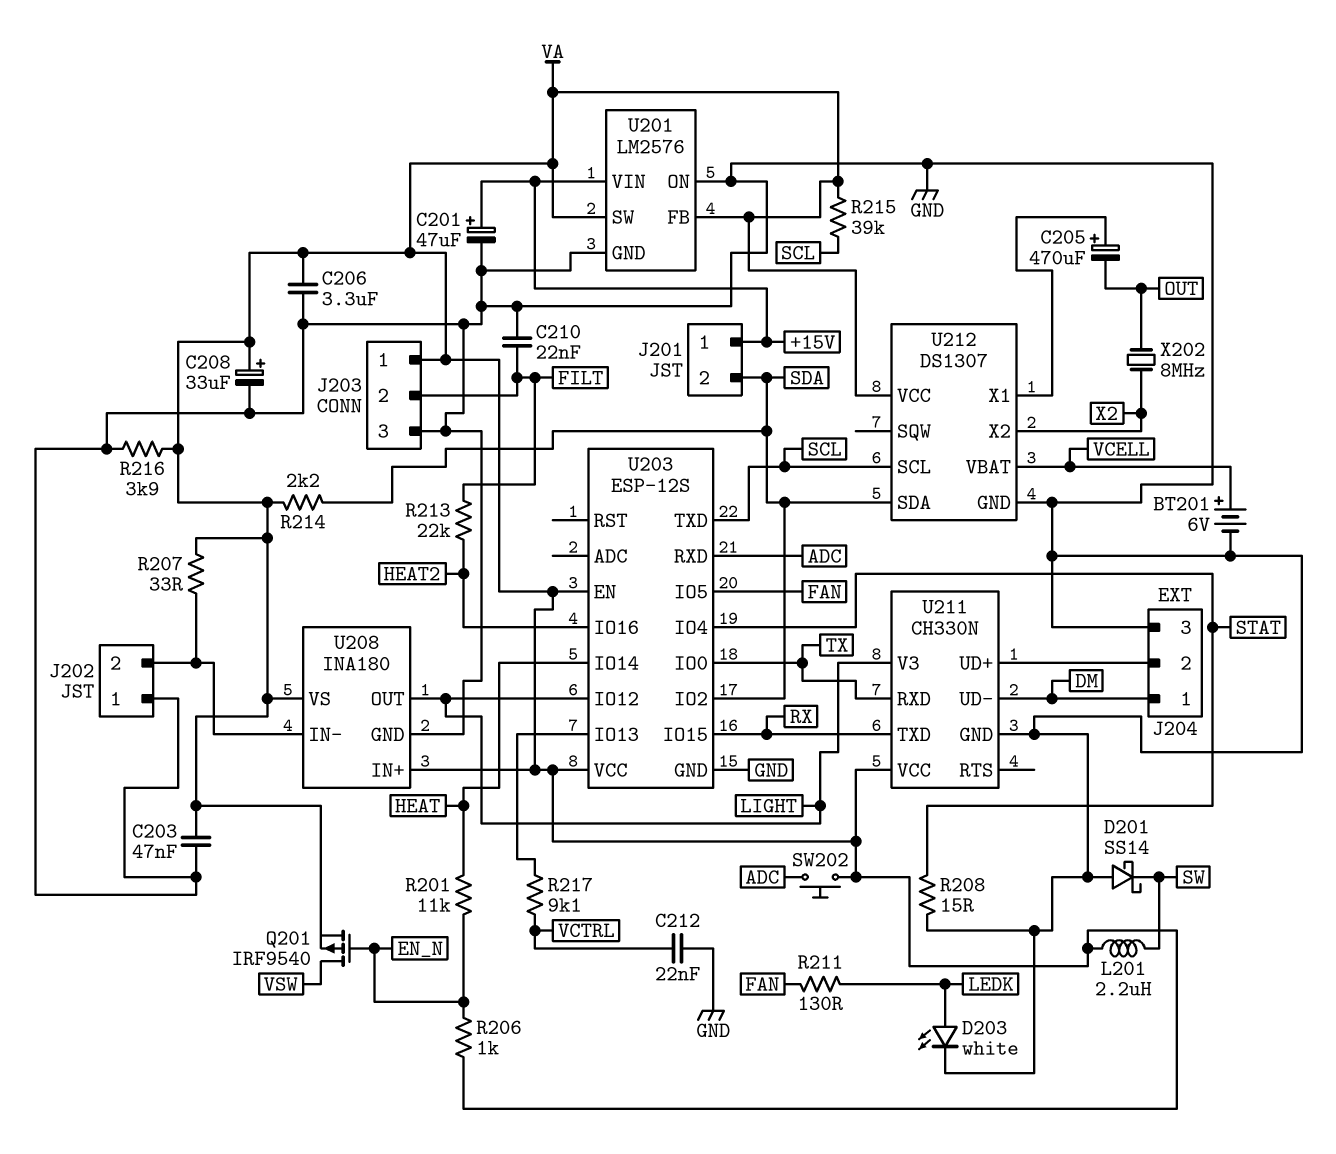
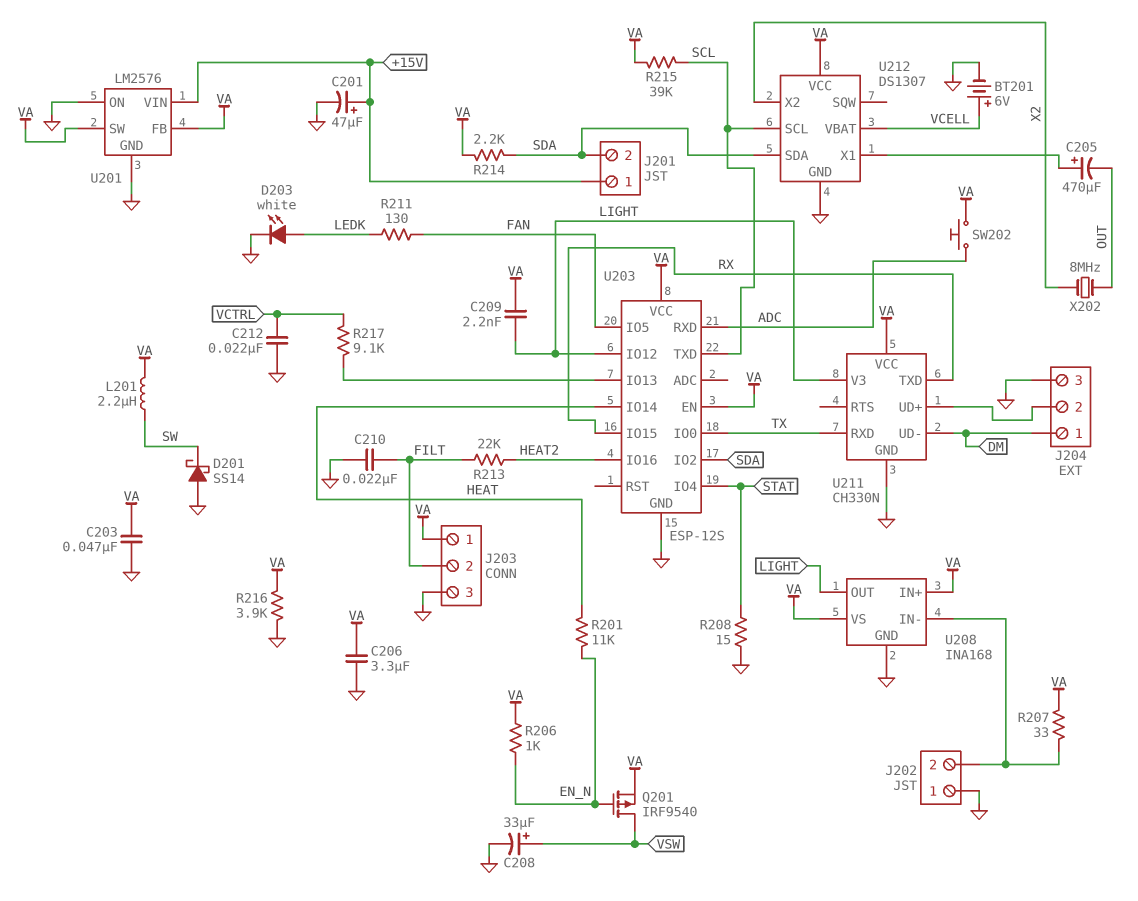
C208: 33uF (plus VA, minus GND) -> 33uF (plus VSW, minus GND)
C209: none -> 2.2nF (LIGHT, VA)
U208: INA180 -> INA168

